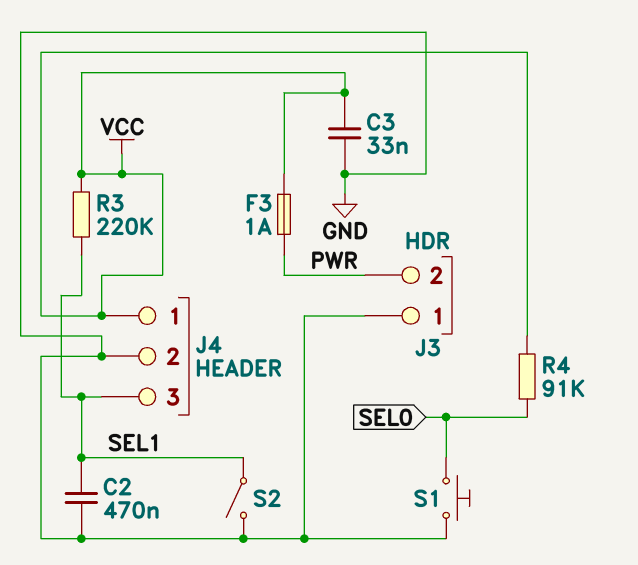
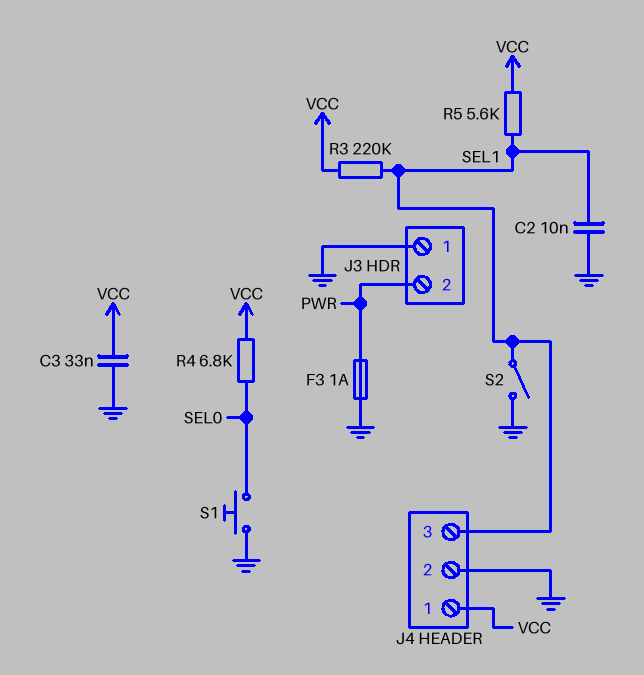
C2: 470nF (GND, SEL1) -> 10nF (GND, SEL1)
F3: 1A (PWR, VCC) -> 1A (GND, PWR)
R4: 91k (SEL0, VCC) -> 6.8k (SEL0, VCC)
R5: none -> 5.6k (SEL1, VCC)

